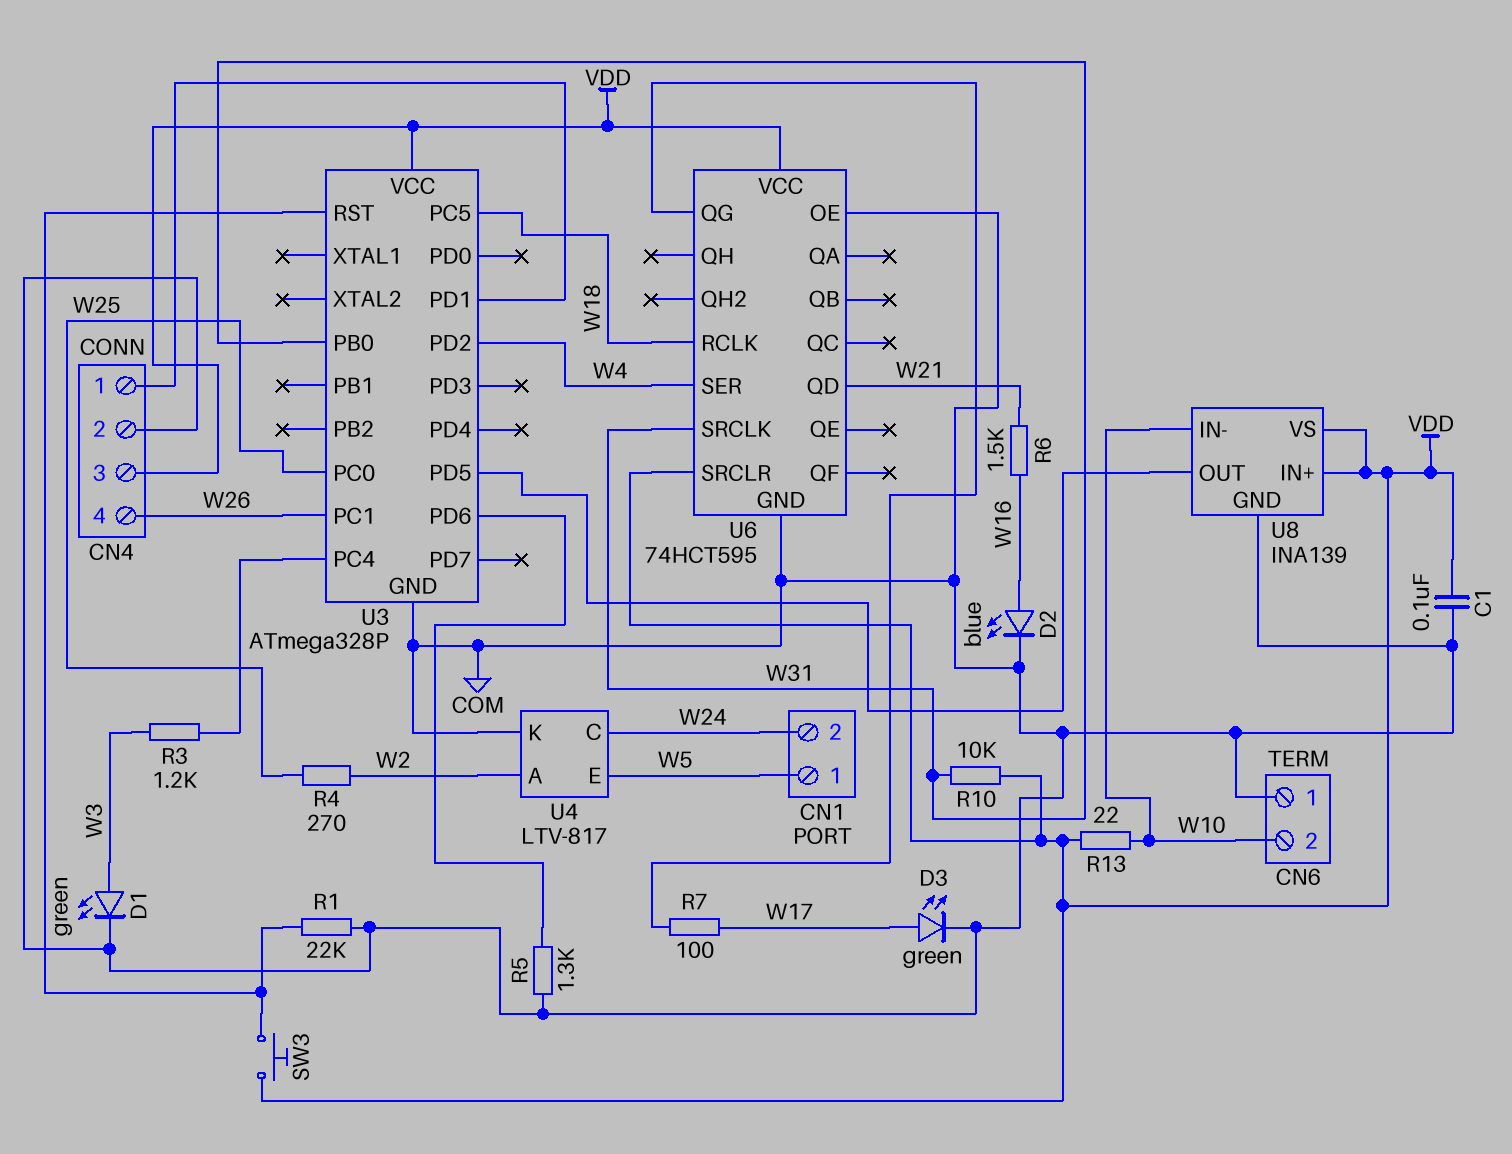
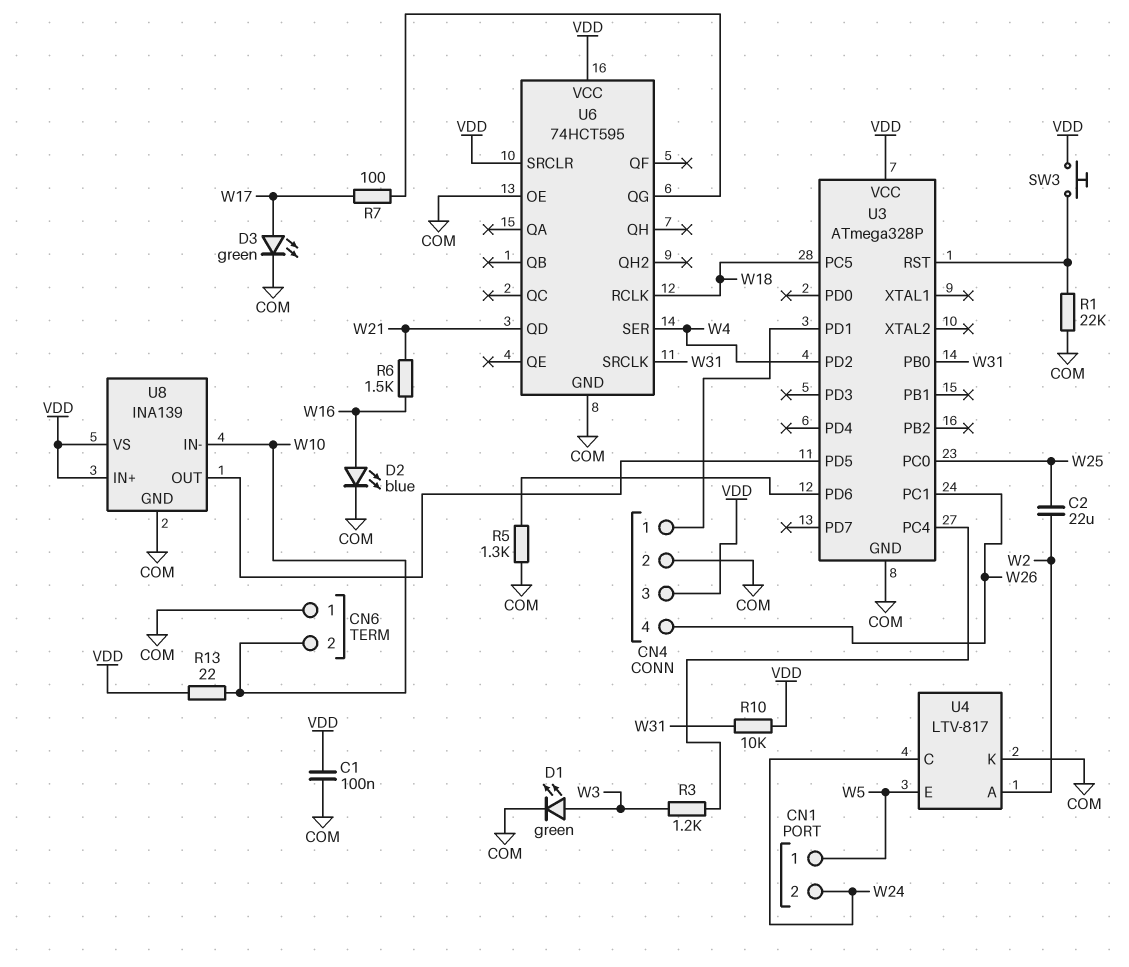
C2: none -> 22uF (W2, W25)
R4: 270 (W2, W25) -> none

